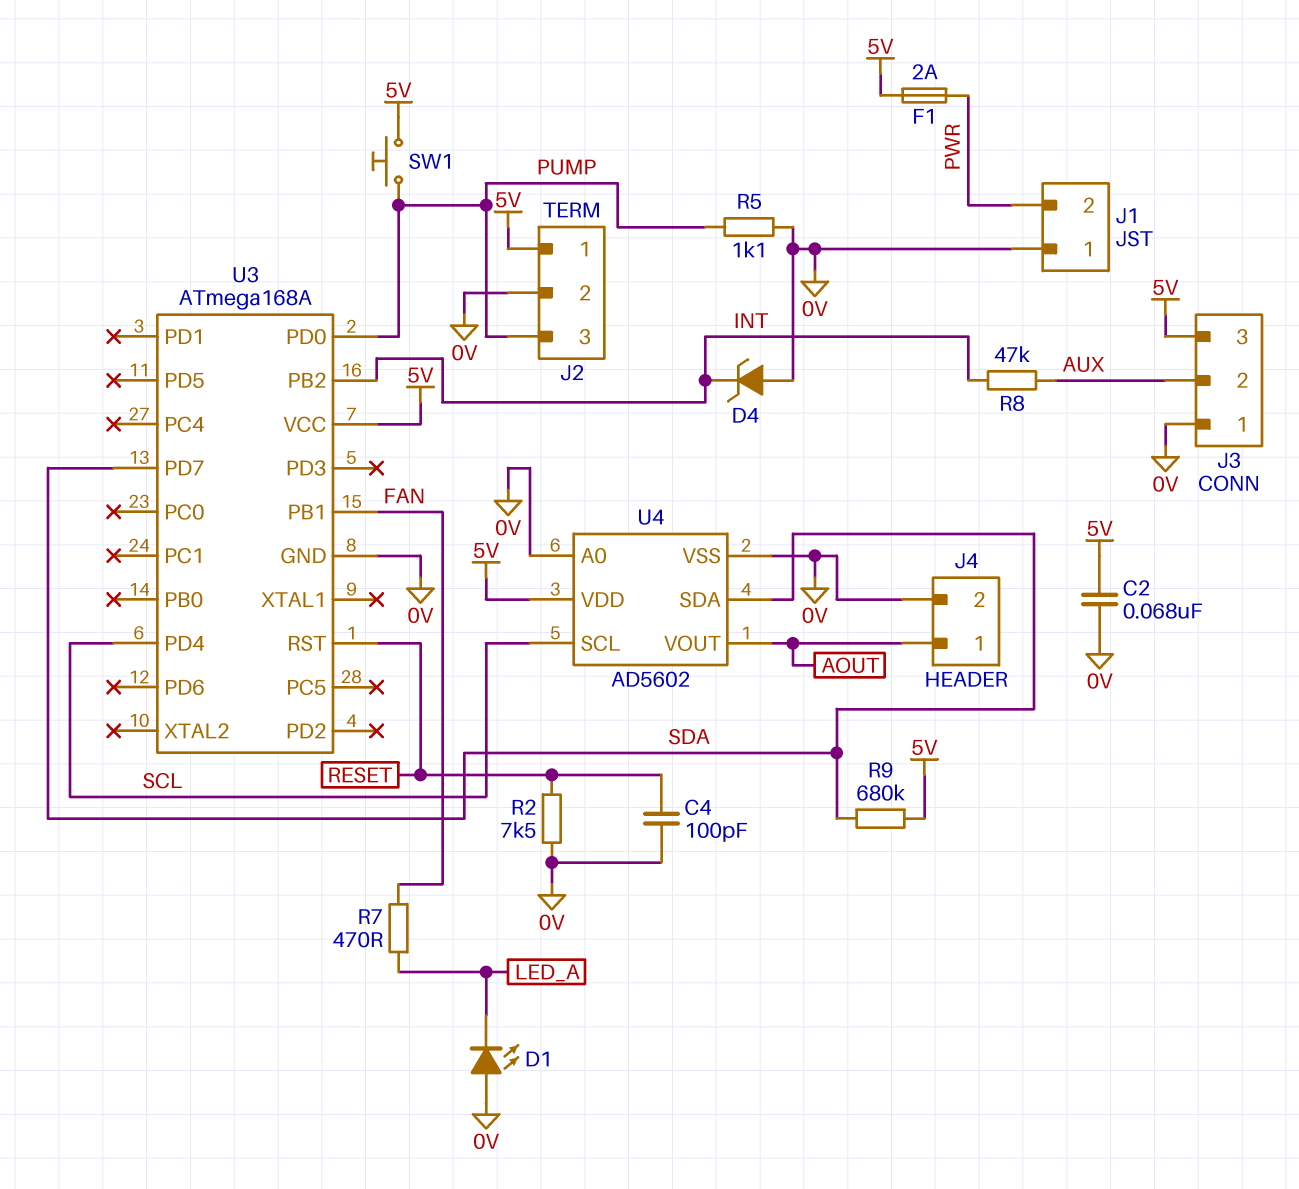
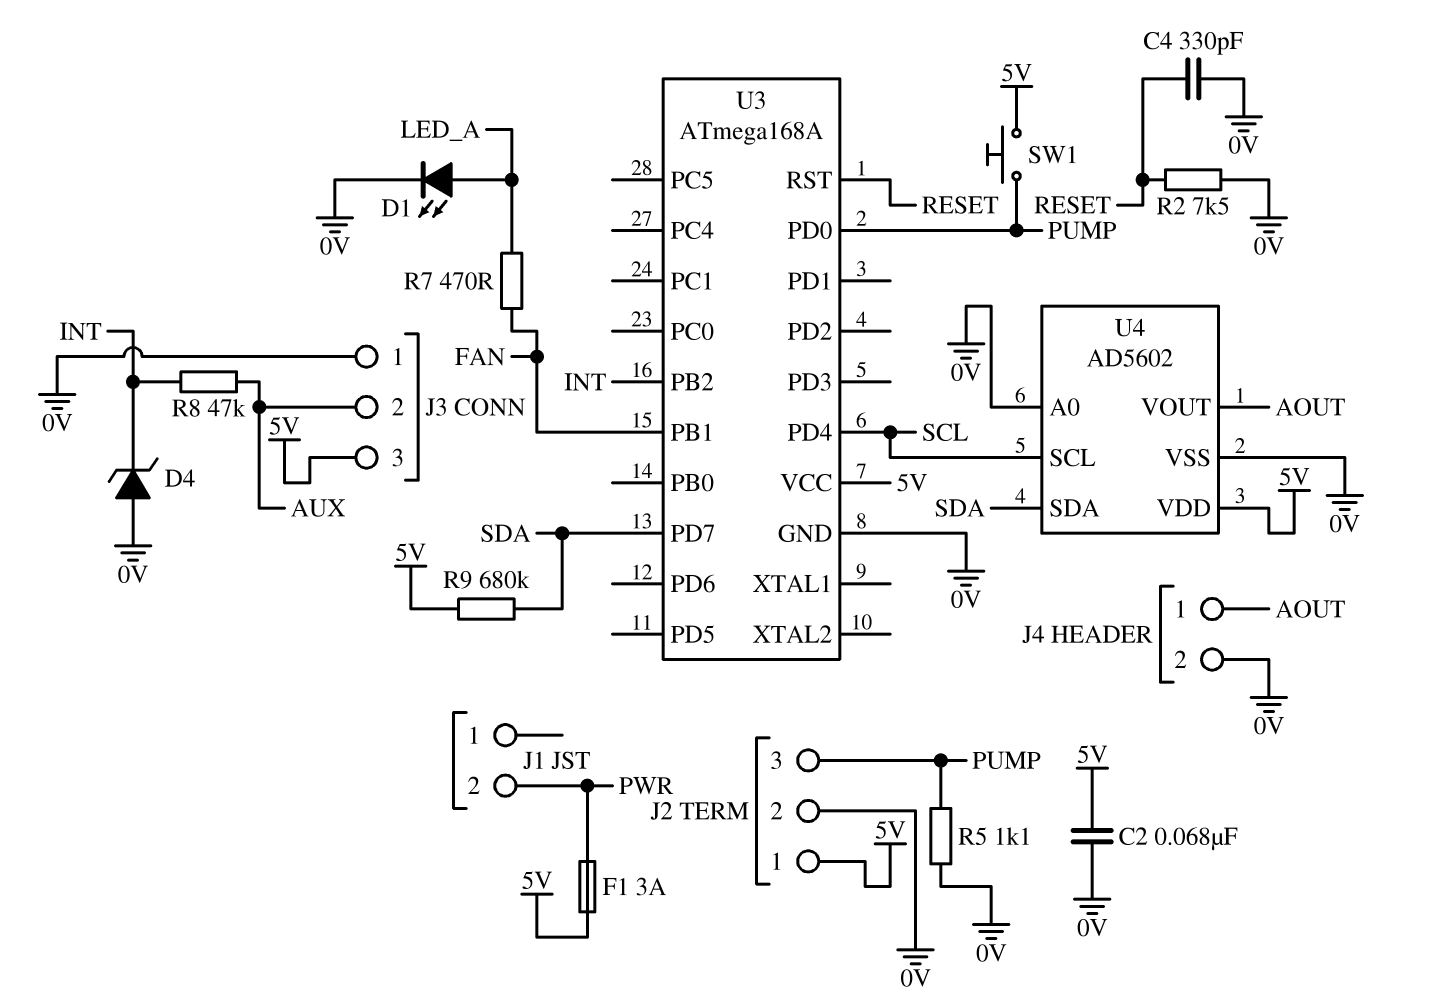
C4: 100pF (0V, RESET) -> 330pF (0V, RESET)
D1: LED (A 0V, K LED_A) -> LED (A LED_A, K 0V)
F1: 2A (5V, PWR) -> 3A (5V, PWR)
J1 pin 1: 0V -> none

